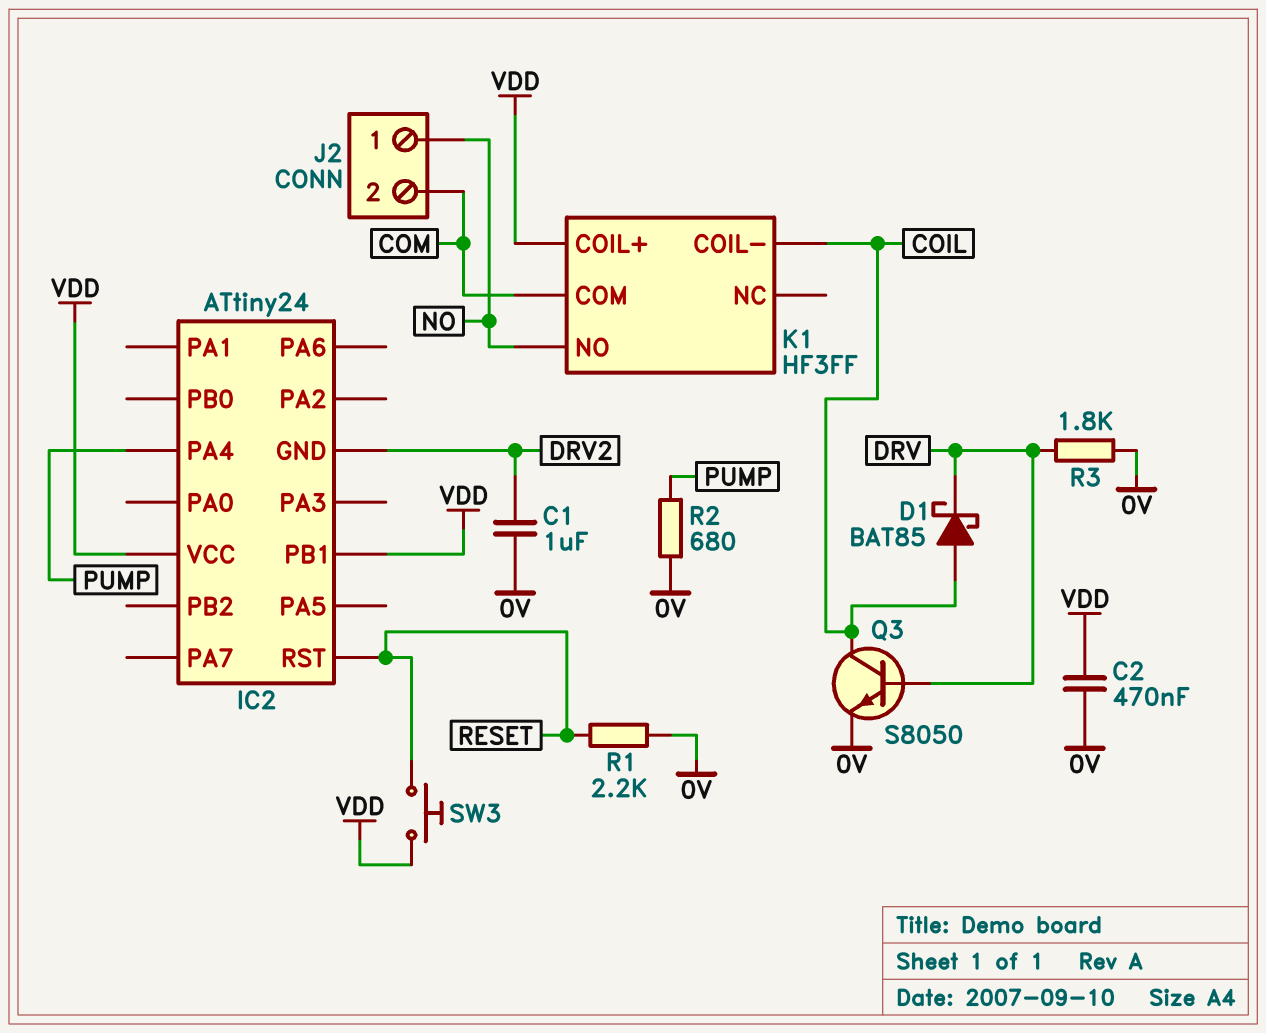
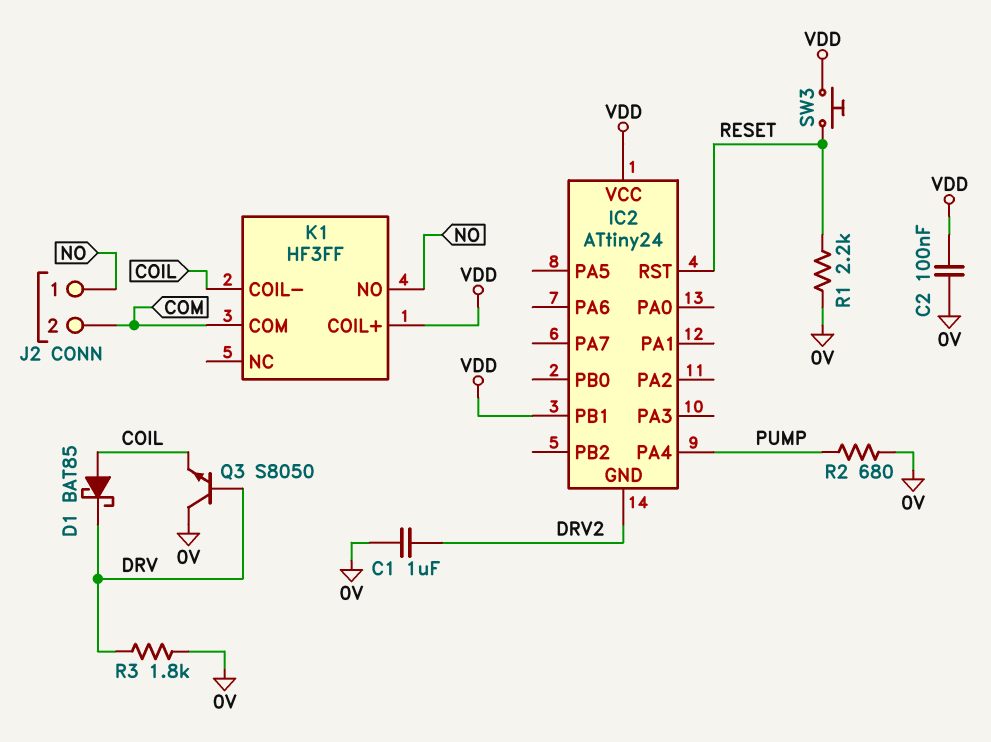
C2: 470nF (0V, VDD) -> 100nF (0V, VDD)
Q3: NPN S8050 (B DRV, C COIL, E 0V) -> NPN S8050 (B DRV, C 0V, E COIL)

